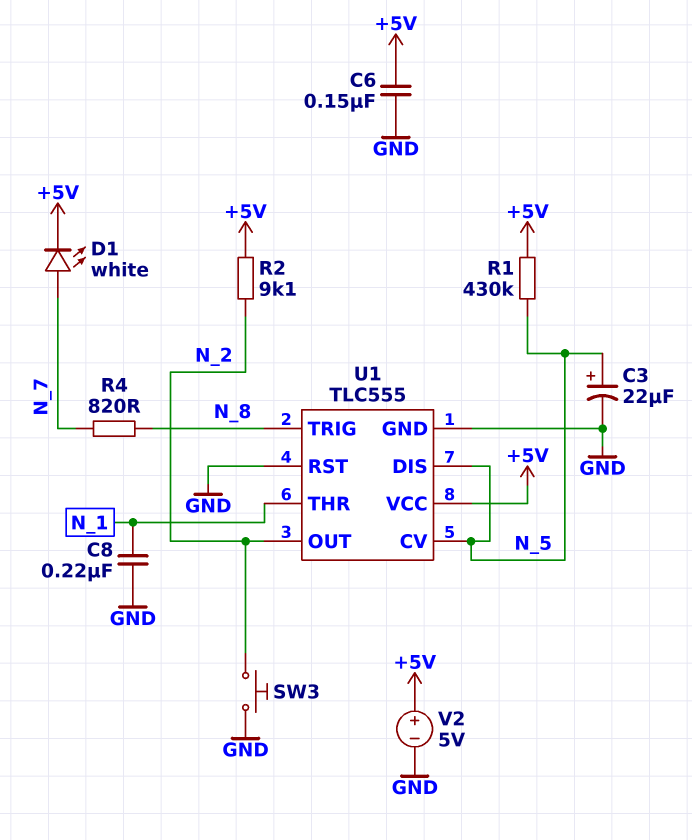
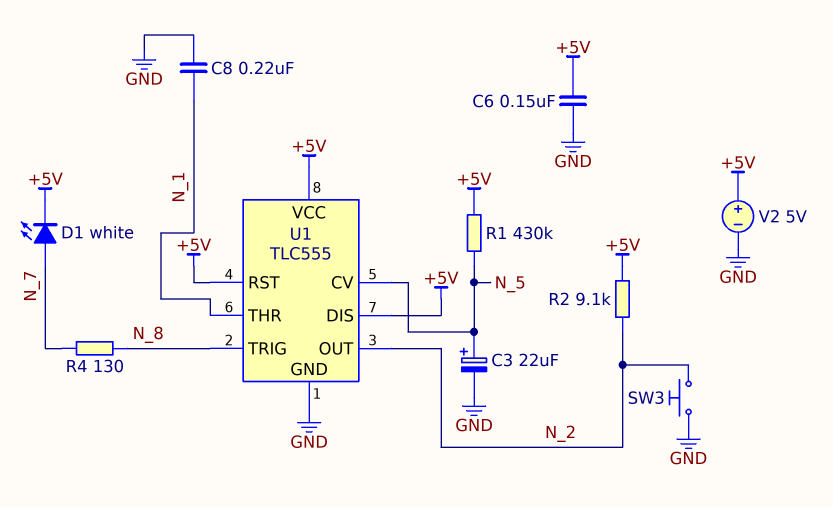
R4: 820 (N_7, N_8) -> 130 (N_7, N_8)
U1 pin DIS: N_5 -> +5V
U1 pin RST: GND -> +5V

